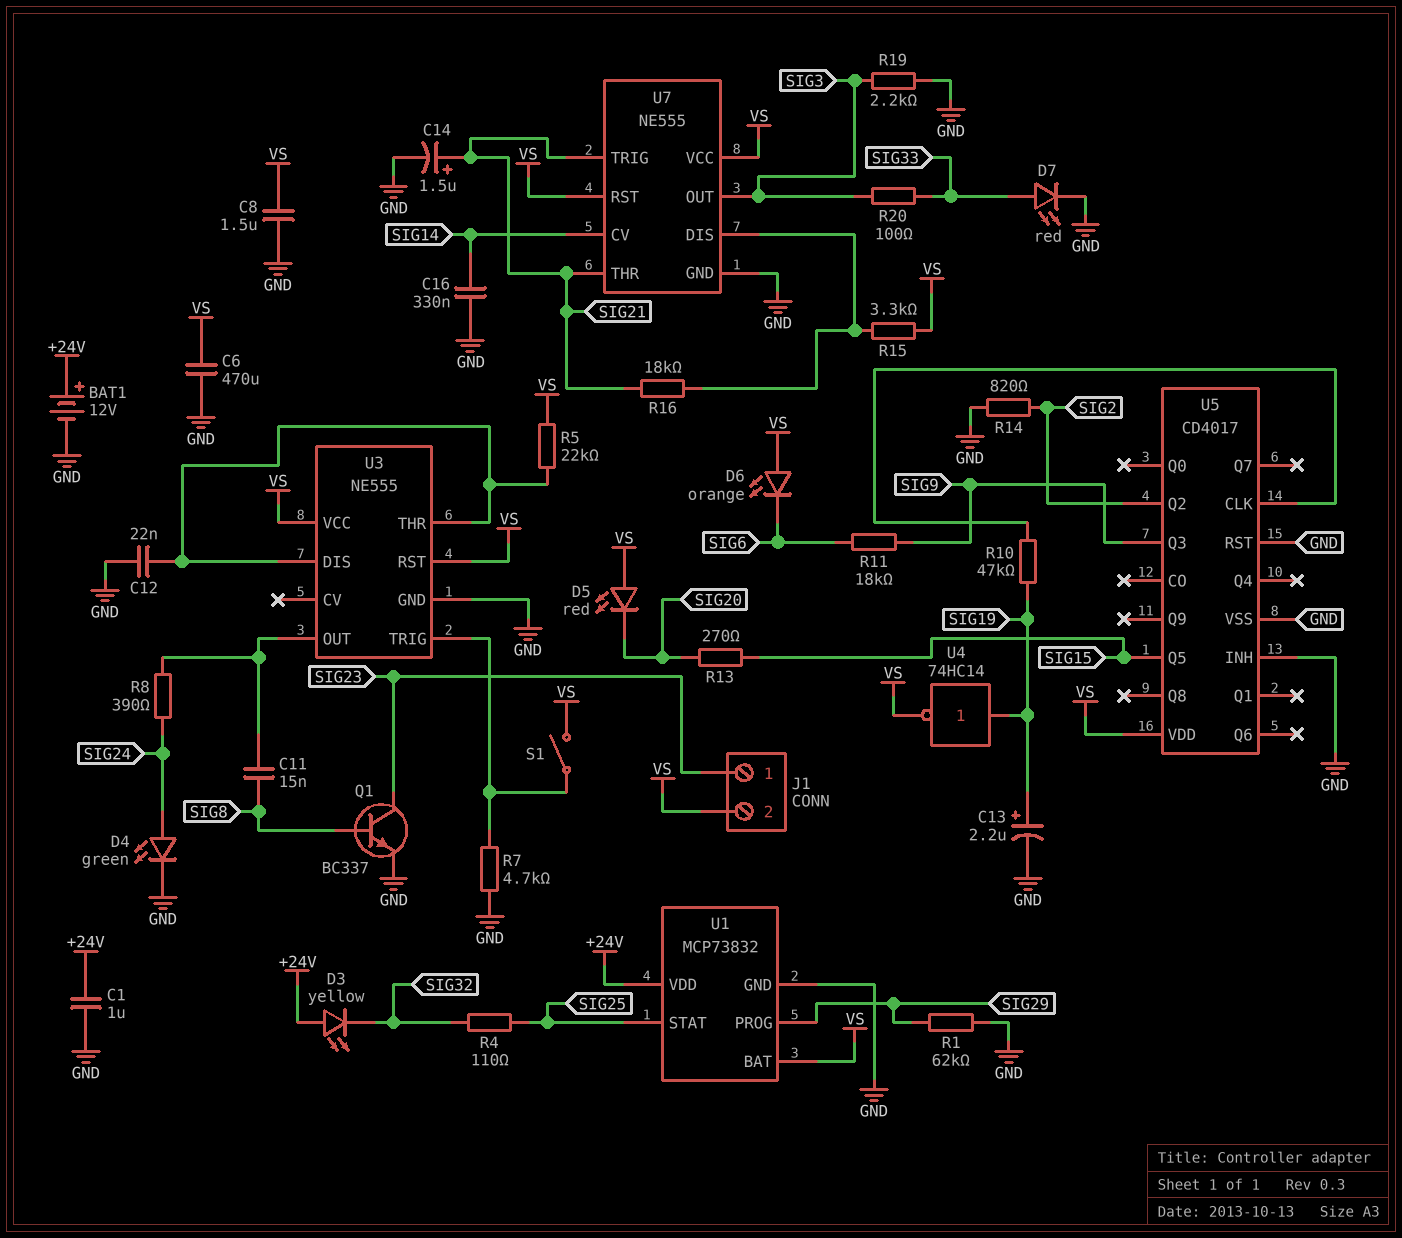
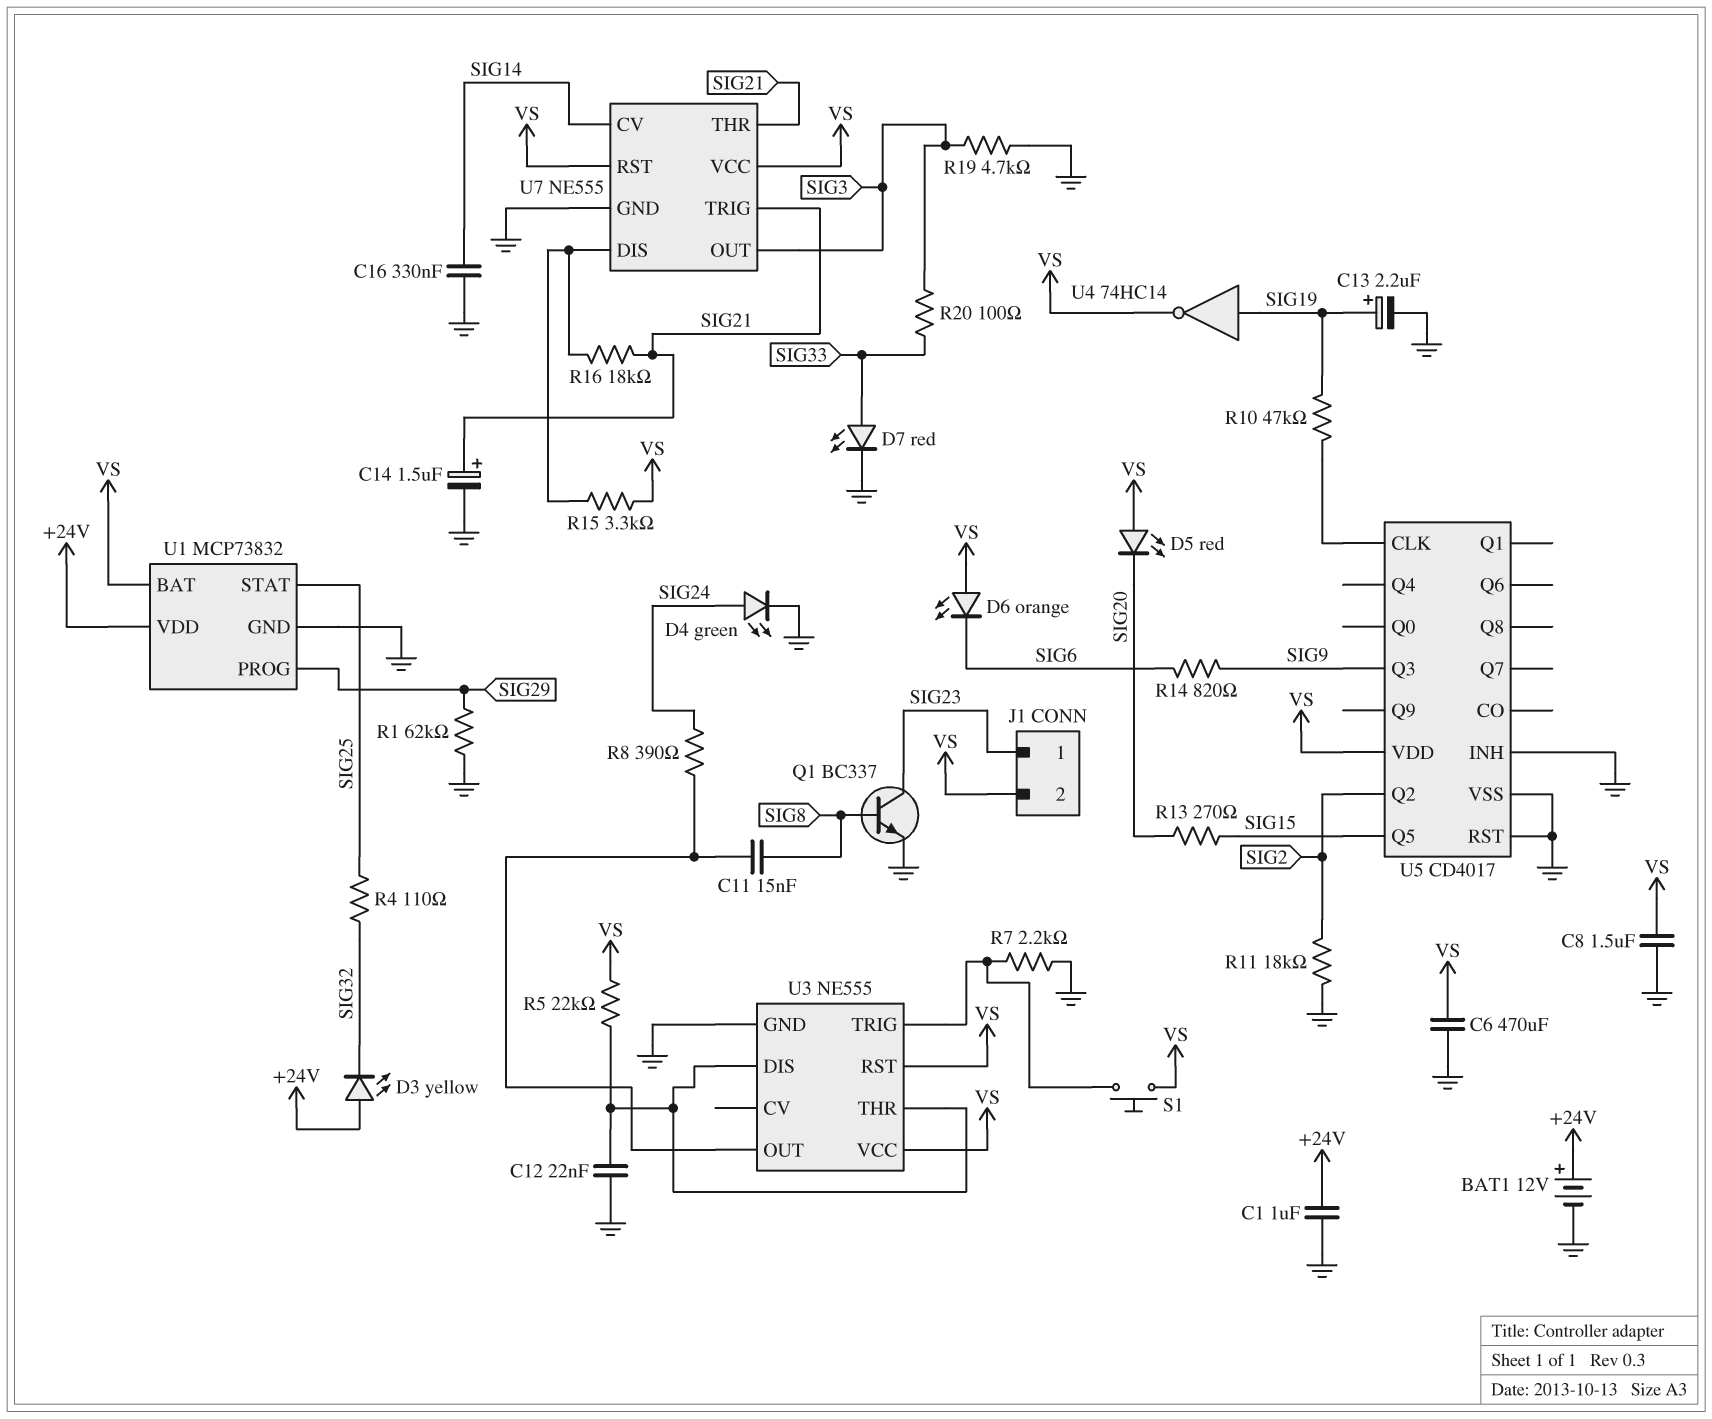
R7: 4.7k (GND, U3/TRIG) -> 2.2k (GND, U3/TRIG)
R11: 18k (SIG6, SIG9) -> 18k (GND, SIG2)
R14: 820 (GND, SIG2) -> 820 (SIG6, SIG9)
R19: 2.2k (GND, SIG3) -> 4.7k (GND, SIG3)
S1: switch (U3/TRIG, VS) -> button (U3/TRIG, VS)

